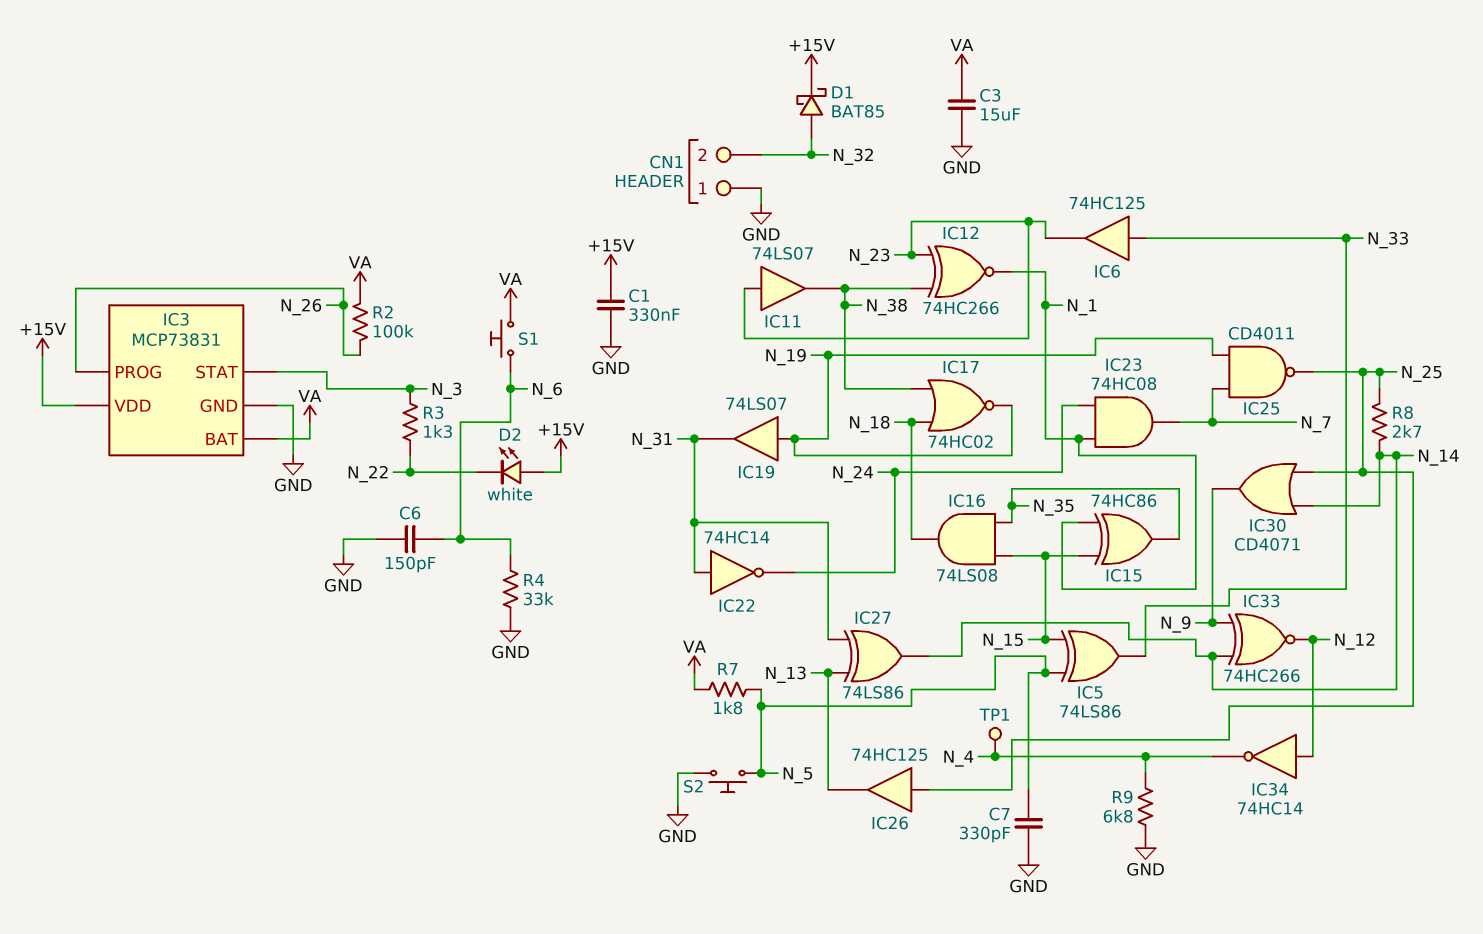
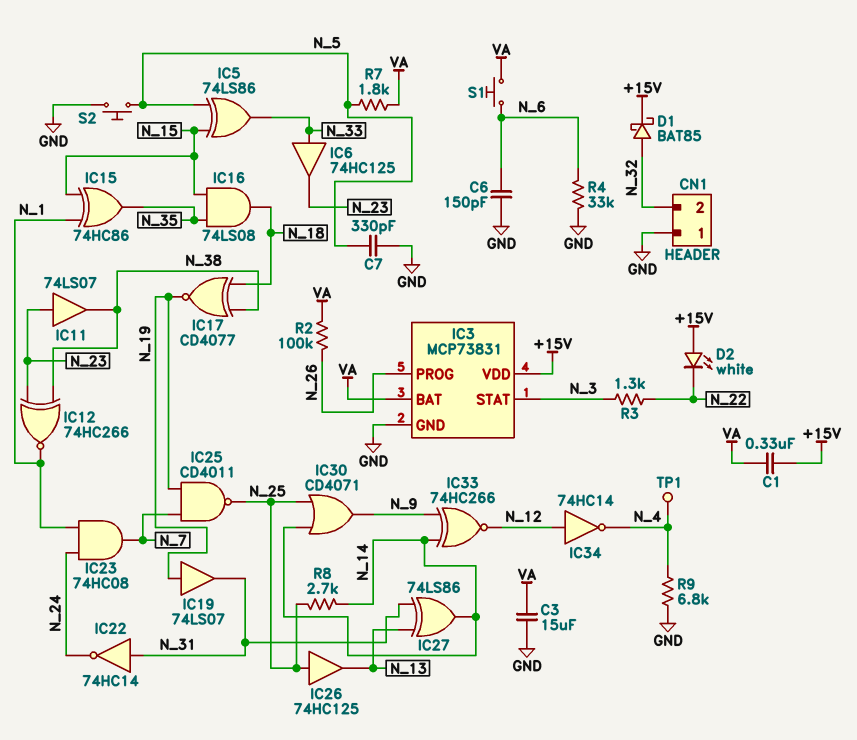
C1: 330nF (+15V, GND) -> 330nF (+15V, VA)
IC17: NOR 74HC02 (in N_18, in N_38, out N_19) -> XNOR CD4077 (in N_18, in N_38, out N_19)

